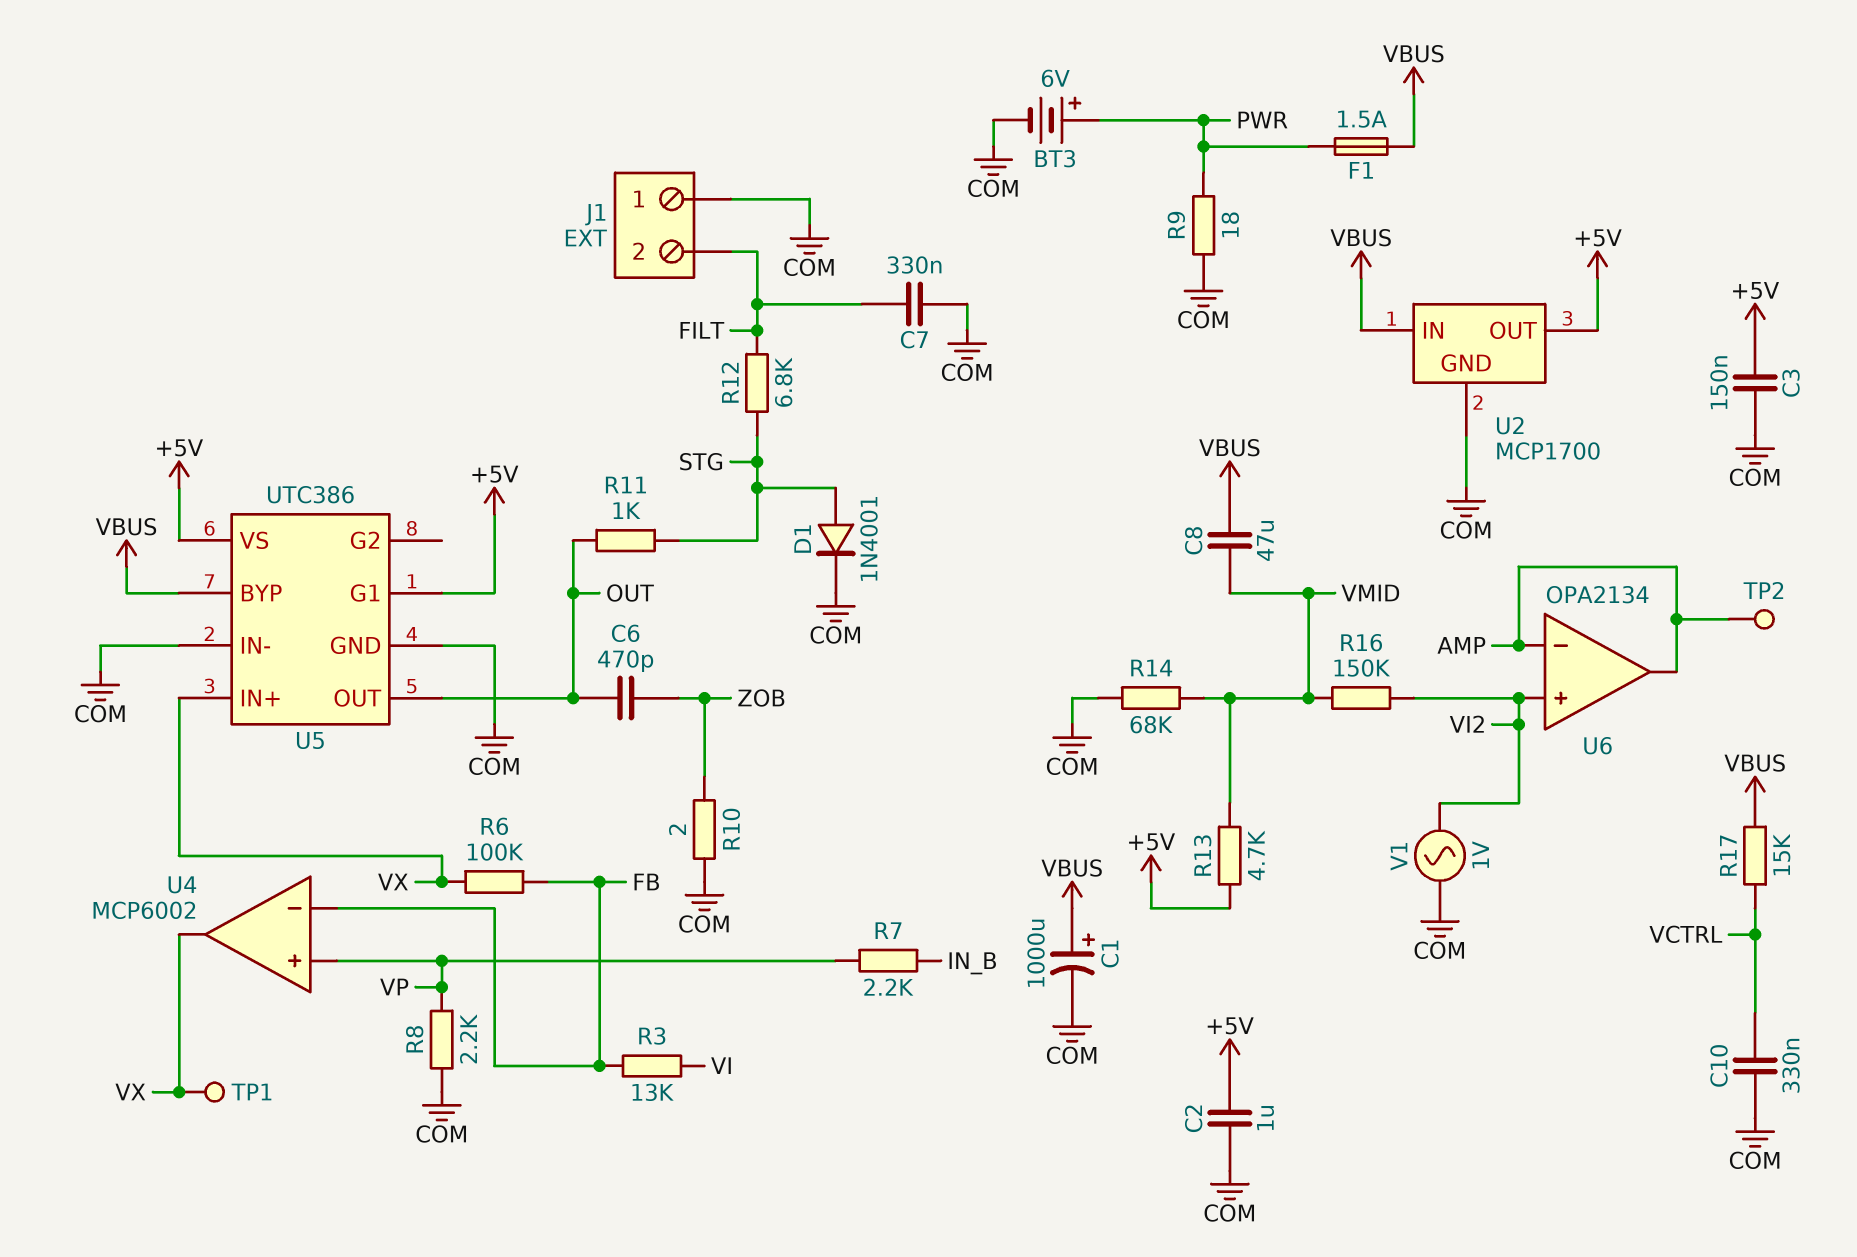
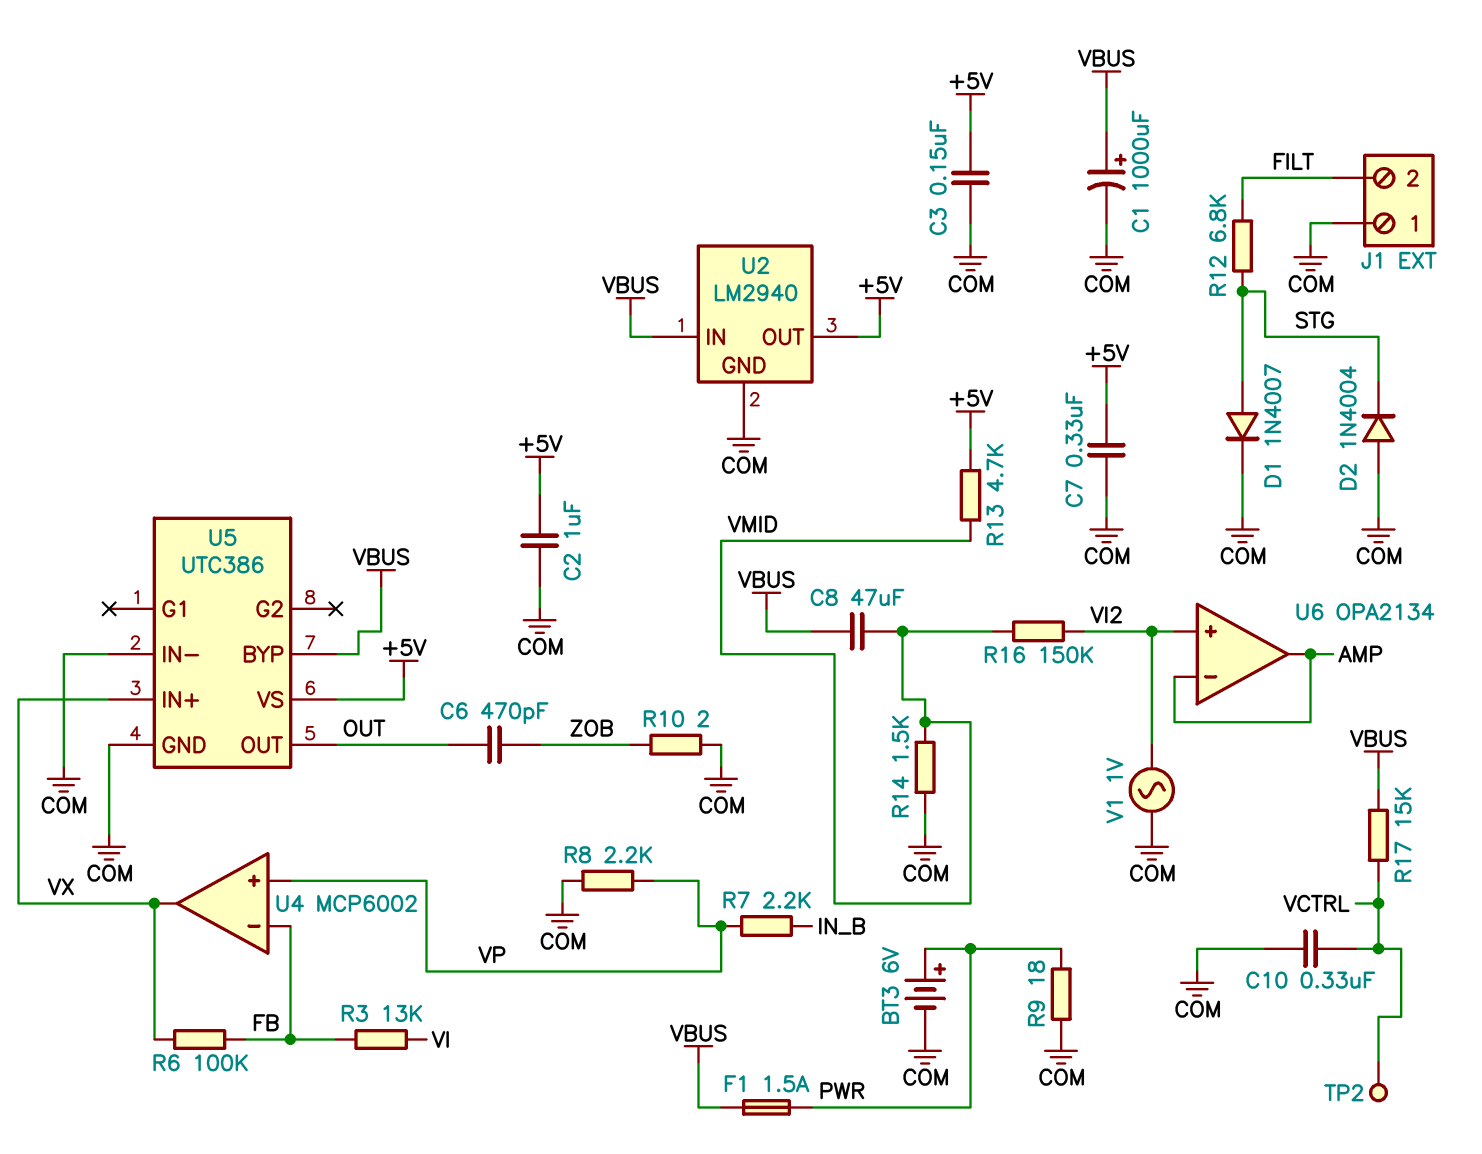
C7: 330nF (COM, FILT) -> 330nF (+5V, COM)
D1: diode 1N4001 (A STG, K COM) -> diode 1N4007 (A STG, K COM)
D2: none -> diode 1N4004 (A COM, K STG)
R11: 1k (OUT, STG) -> none
R14: 68k (COM, VMID) -> 1.5k (COM, VMID)
TP1: test point (VX) -> none
TP2: test point (AMP) -> test point (VCTRL)
U2: MCP1700 -> LM2940
U5 pin G1: +5V -> none

